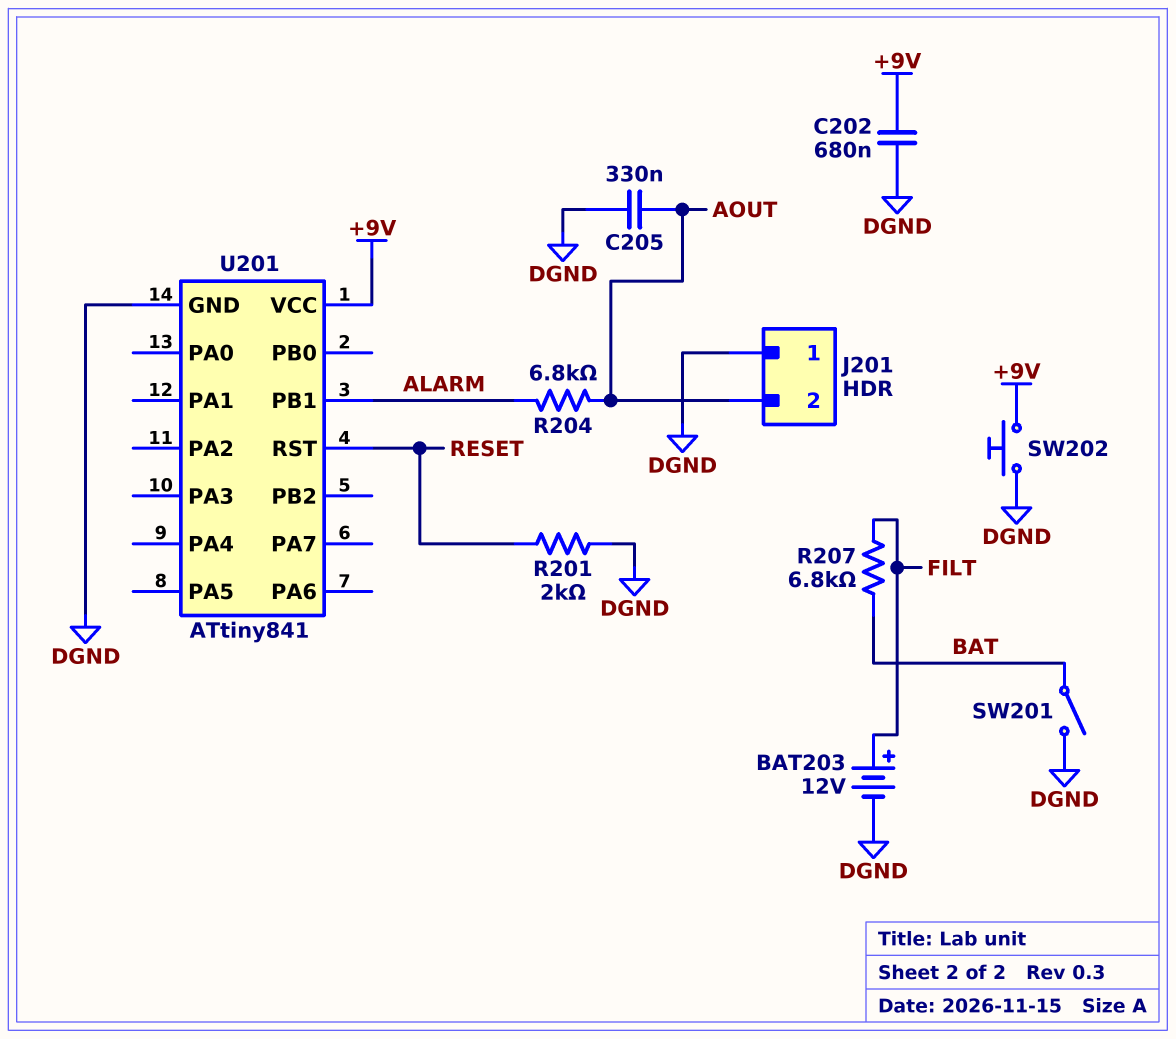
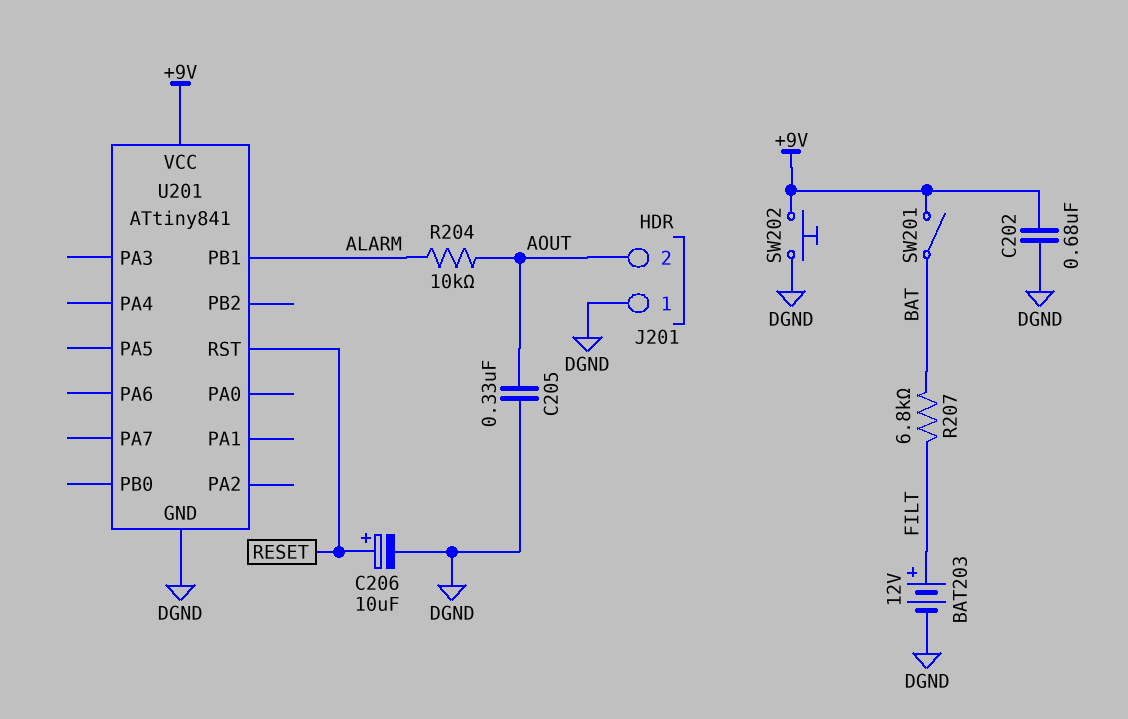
C206: none -> 10uF (plus RESET, minus DGND)
R201: 2k (DGND, RESET) -> none
R204: 6.8k (ALARM, AOUT) -> 10k (ALARM, AOUT)
SW201: switch (BAT, DGND) -> switch (+9V, BAT)

